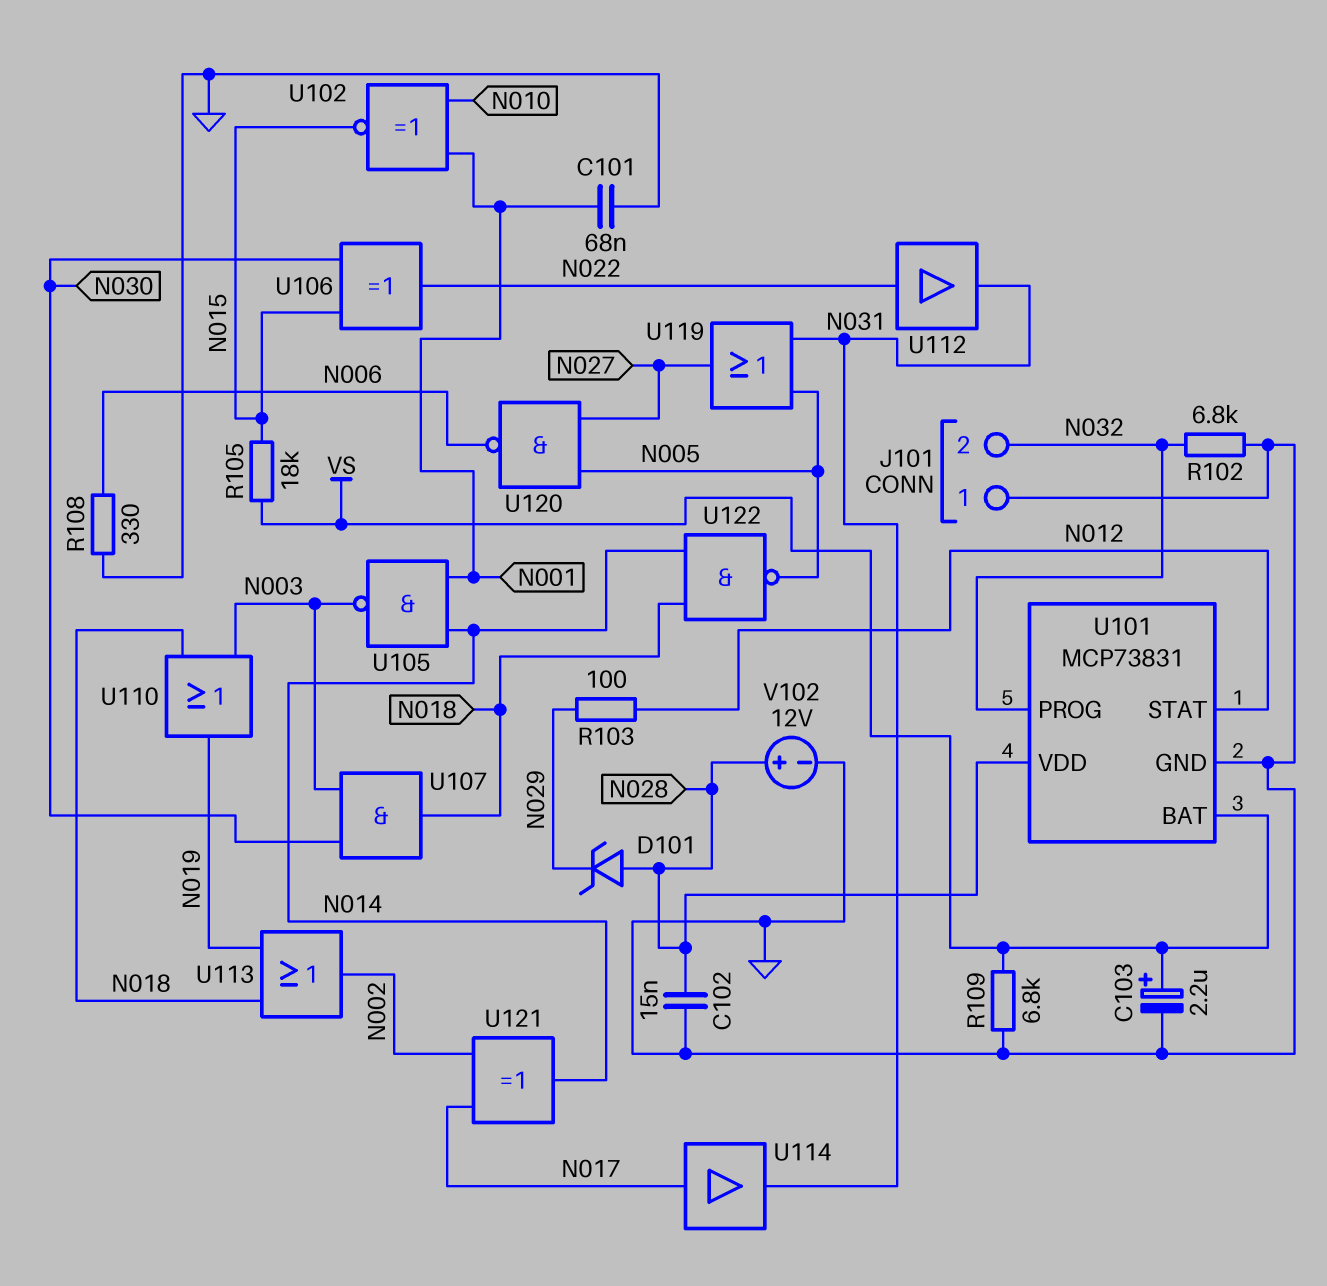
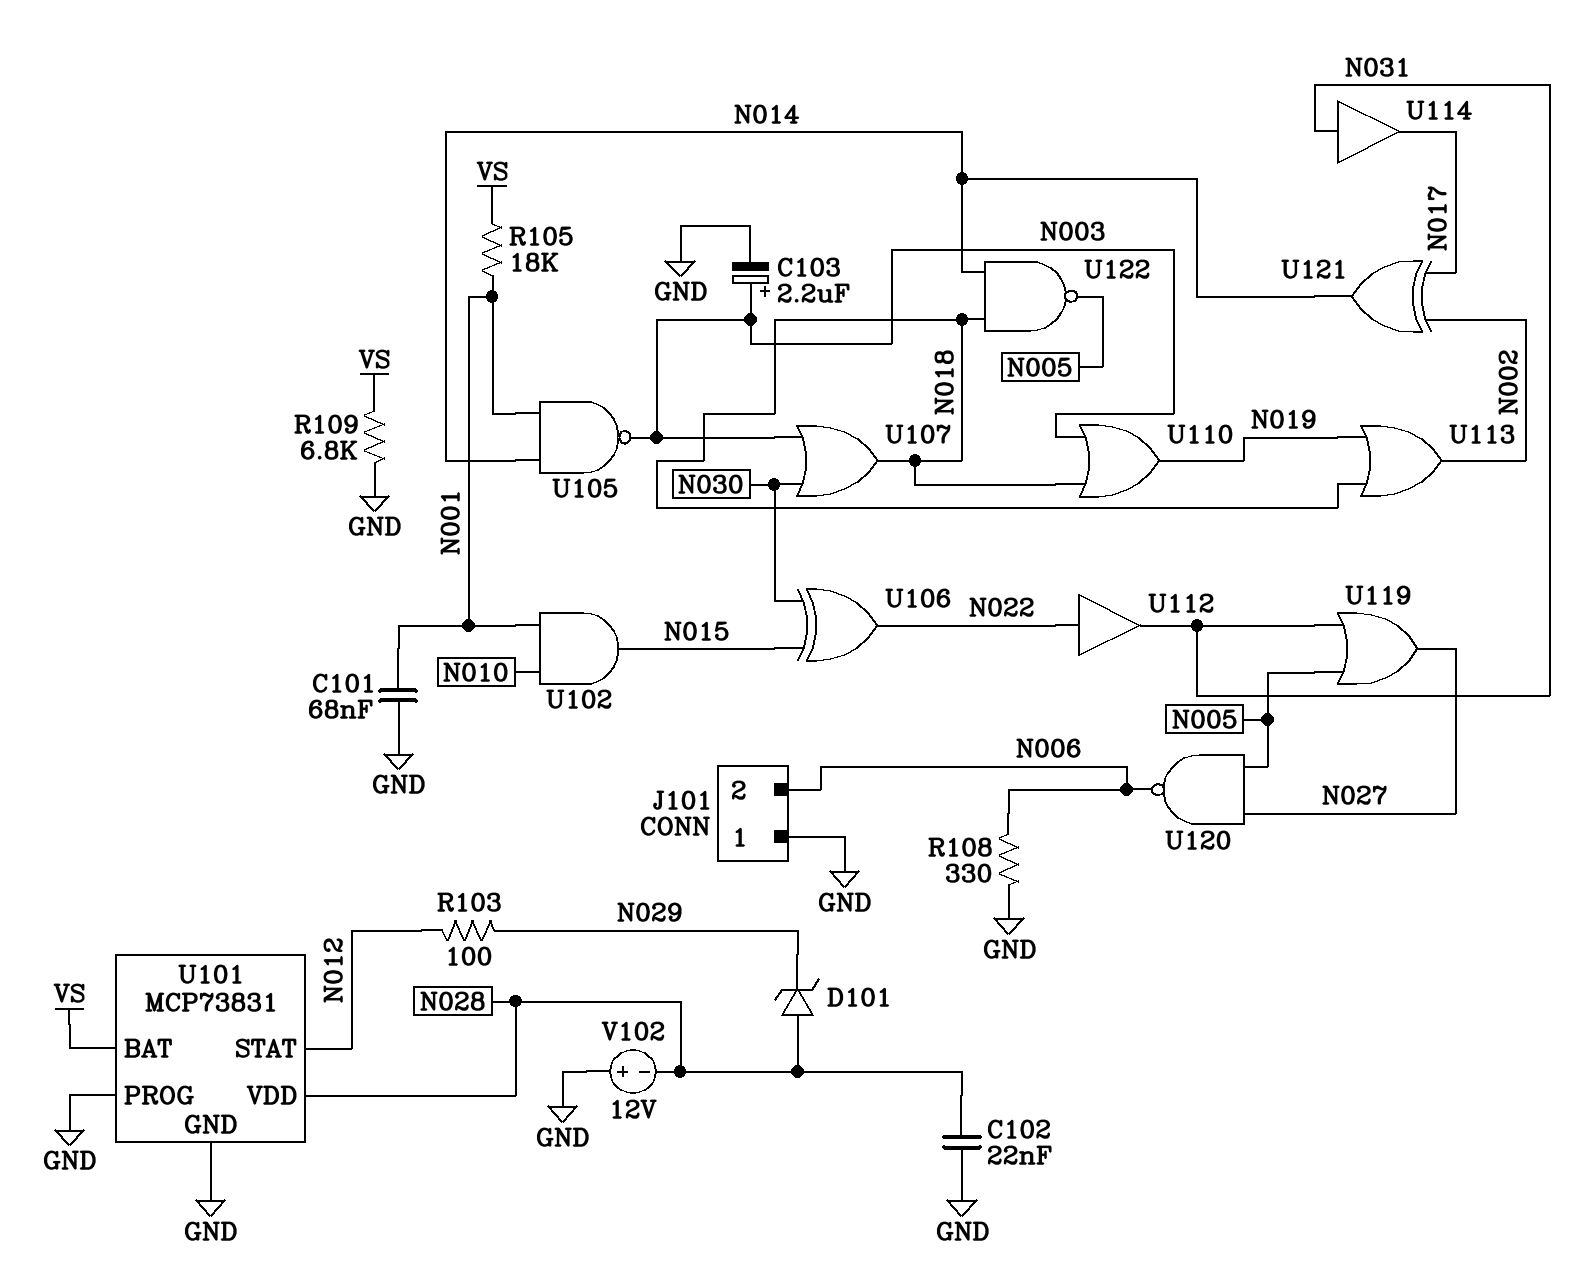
C102: 15nF (GND, N028) -> 22nF (GND, N028)
C103: 2.2uF (plus VS, minus GND) -> 2.2uF (plus N003, minus GND)
J101 pin 2: N032 -> N006
R102: 6.8k (GND, N032) -> none
R105: 18k (N015, VS) -> 18k (N001, VS)
U101 pin PROG: N032 -> GND
U102: XNOR (in N001, in N010, out N015) -> AND (in N001, in N010, out N015)
U107: AND (in N003, in N030, out N018) -> OR (in N003, in N030, out N018)
U114: buffer (in N017, out N031) -> buffer (in N031, out N017)
V102: 12V (plus N028, minus GND) -> 12V (plus GND, minus N028)

